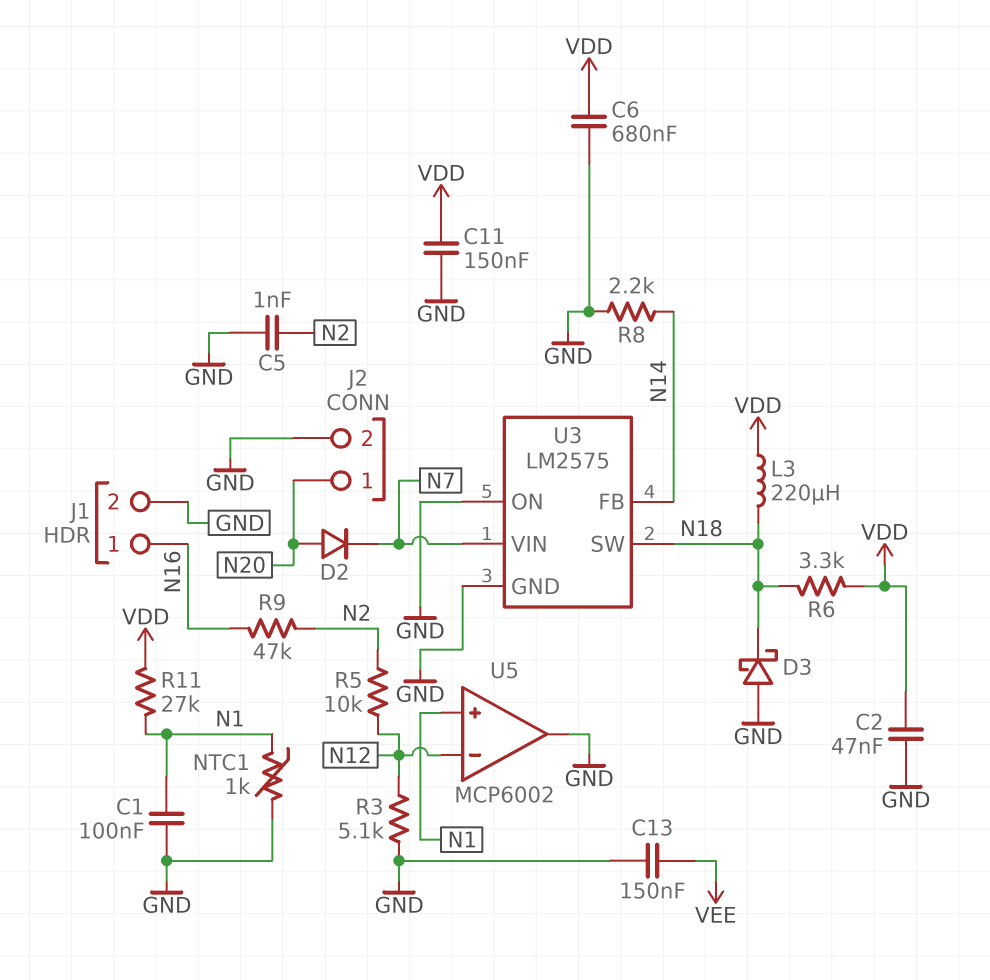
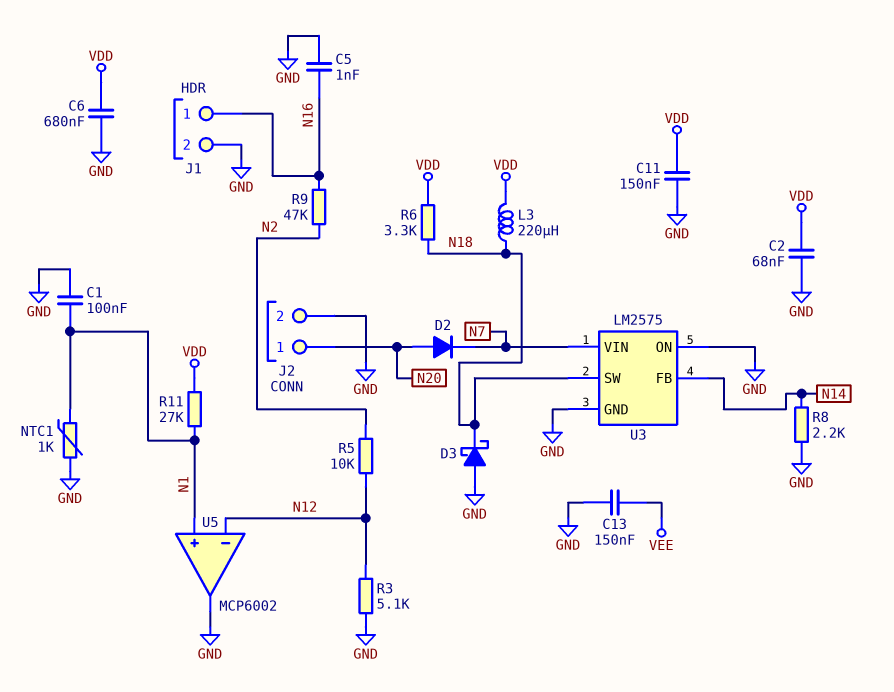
C2: 47nF (GND, VDD) -> 68nF (GND, VDD)
C5: 1nF (GND, N2) -> 1nF (GND, N16)

